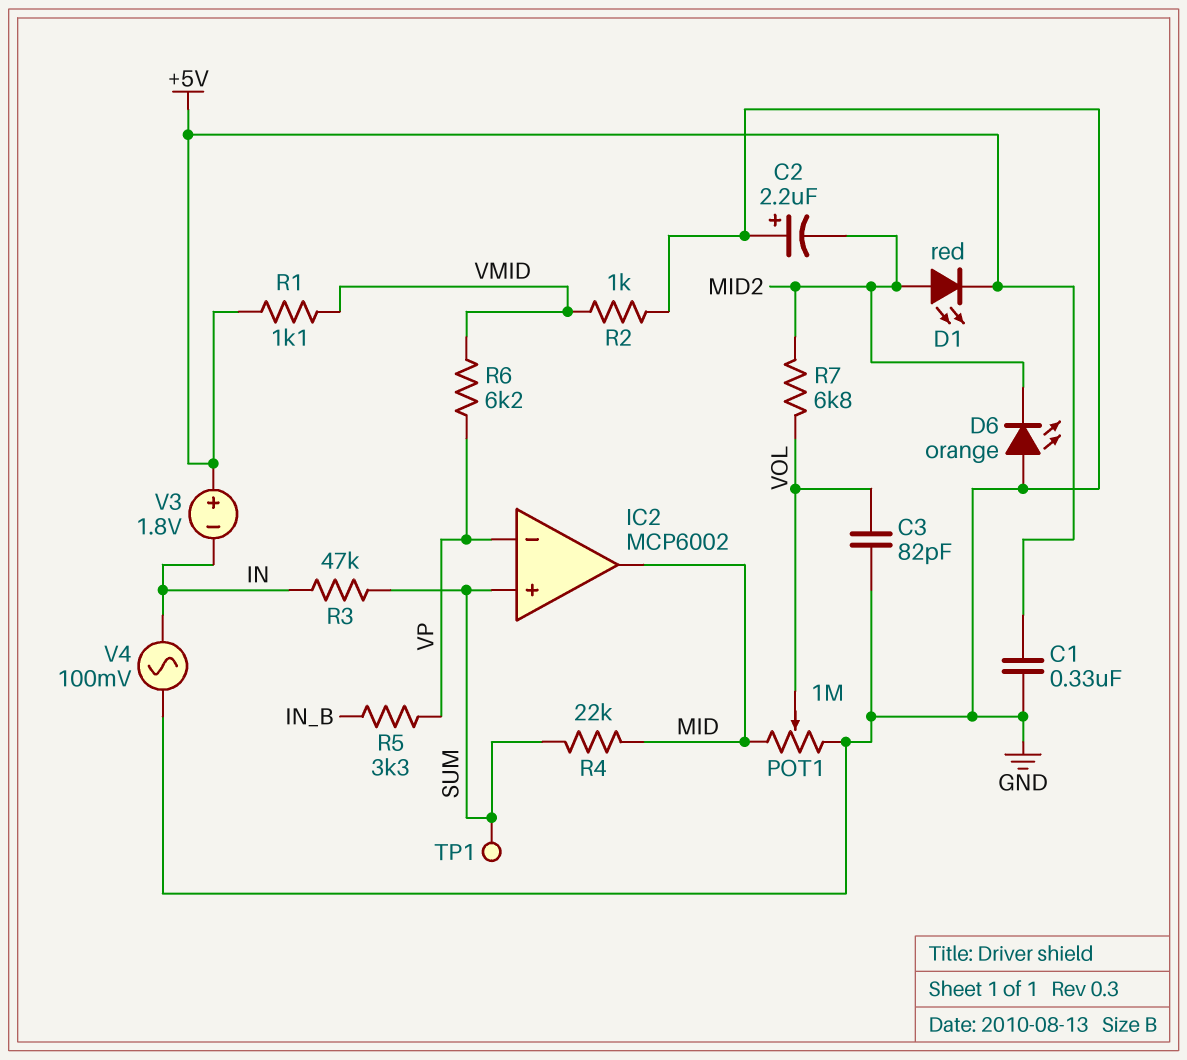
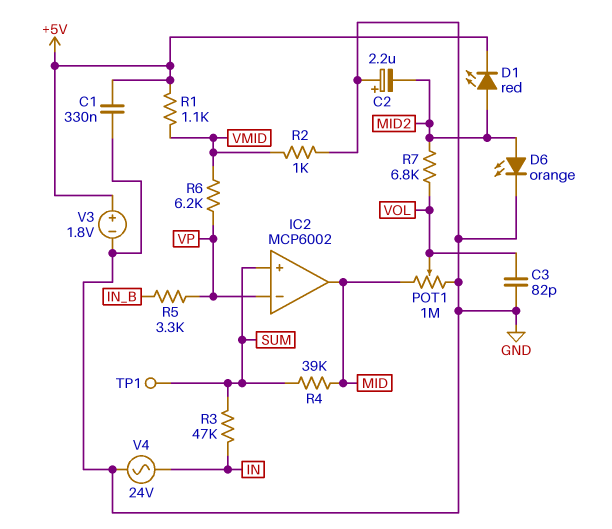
D6: LED orange (A GND, K MID2) -> LED orange (A MID2, K GND)
R4: 22k (MID, SUM) -> 39k (MID, SUM)
V3: 1.8V (plus +5V, minus IN) -> 1.8V (plus +5V, minus GND)
V4: AC 100mV (GND, IN) -> AC 24V (GND, IN)

